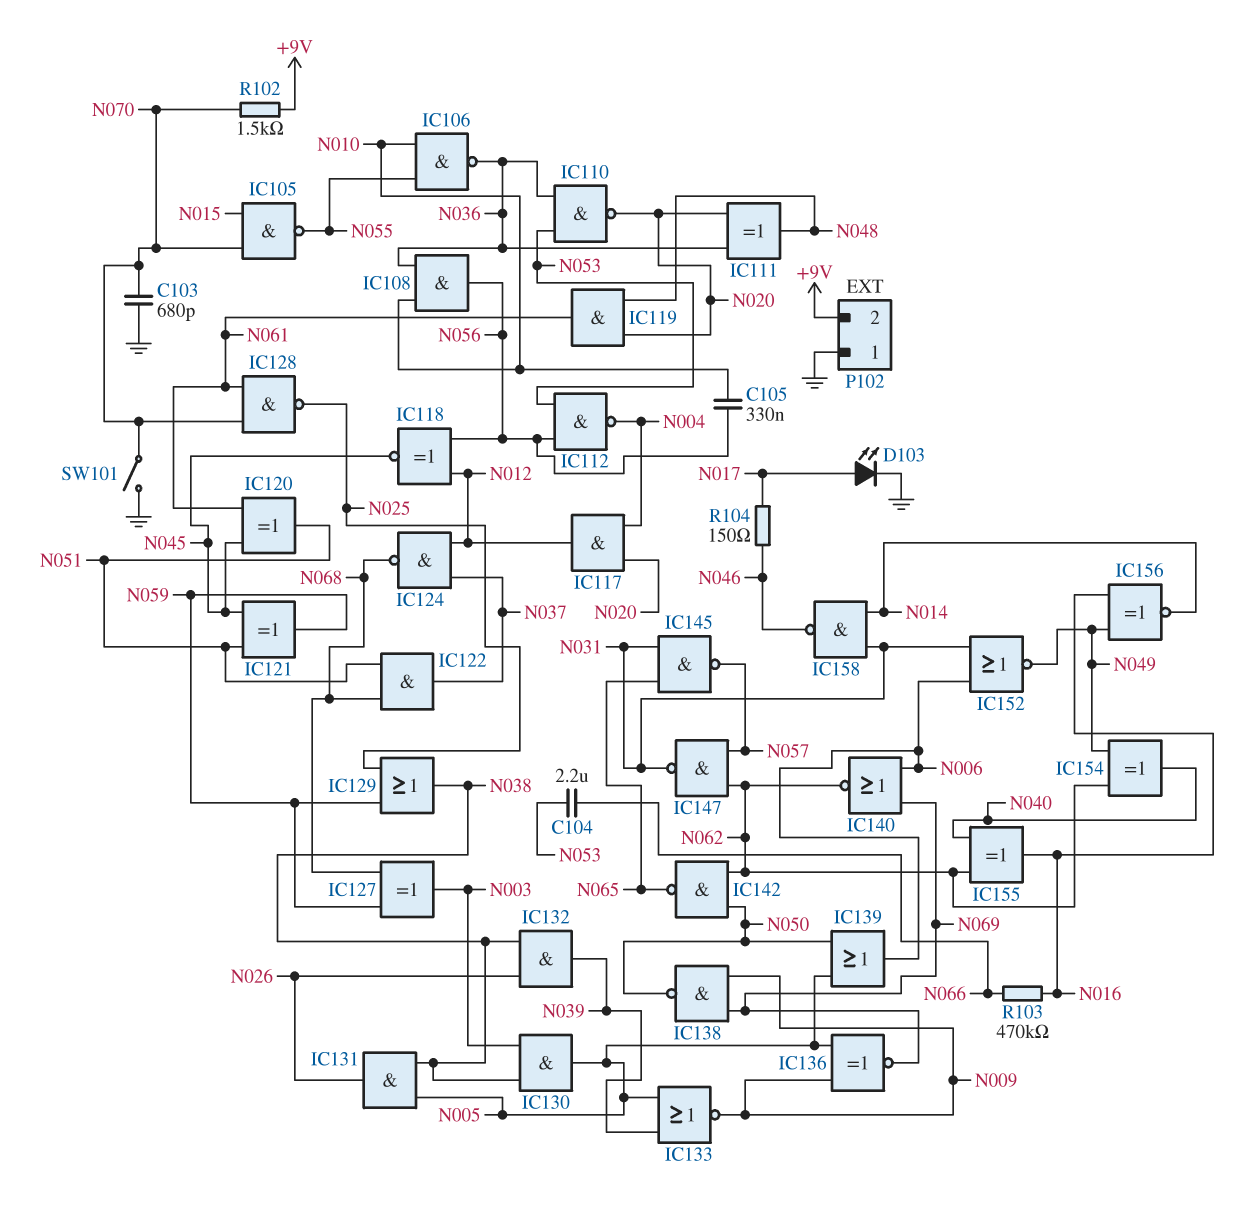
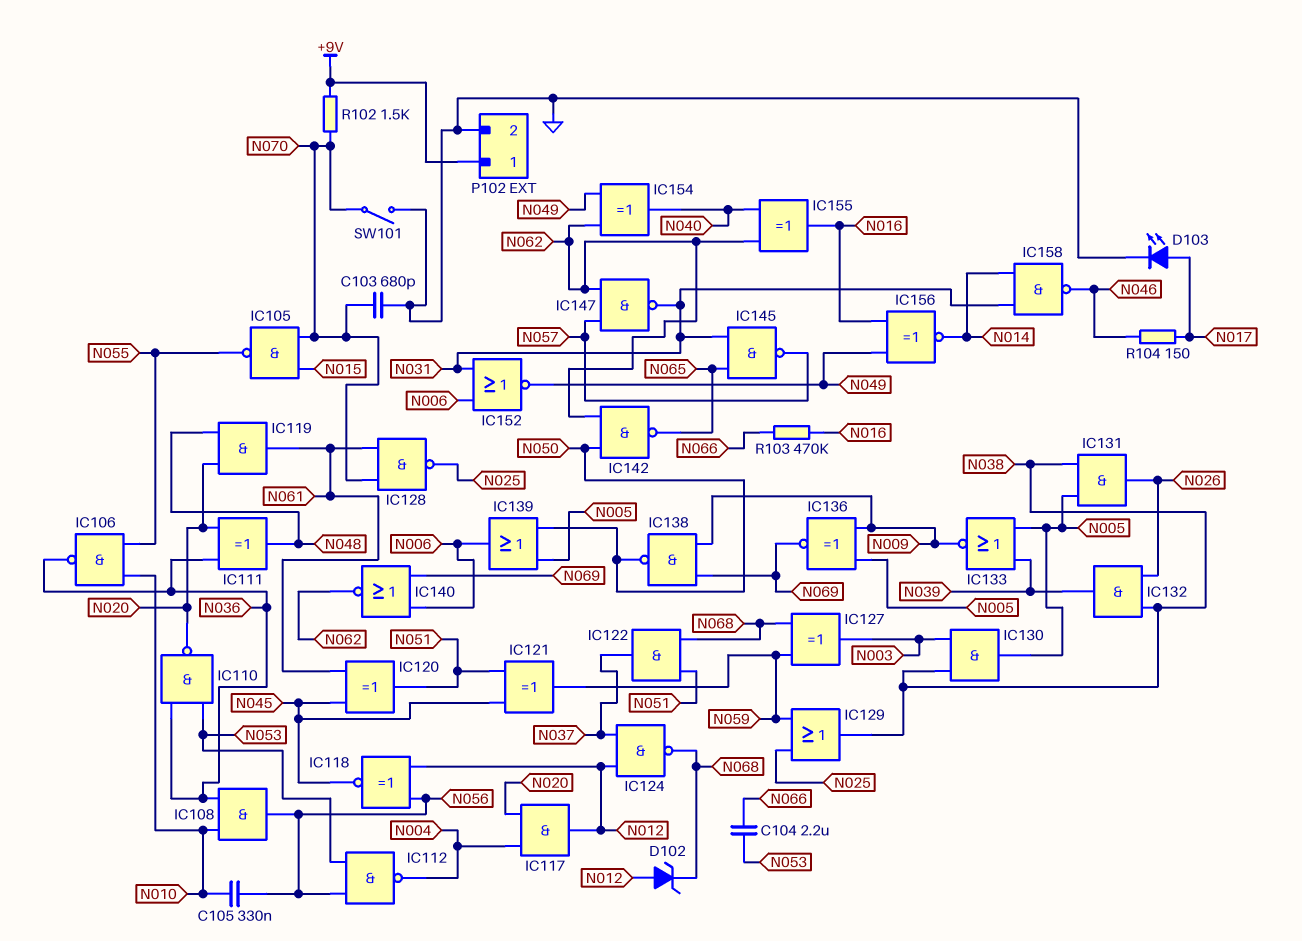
D102: none -> zener (A N012, K N068)
P102 pin 1: GND -> +9V
P102 pin 2: +9V -> GND

